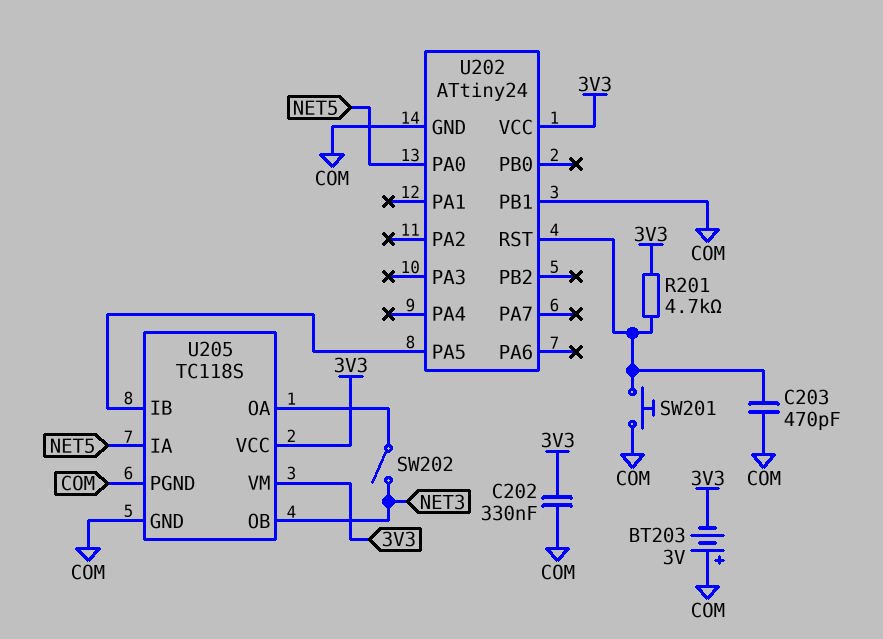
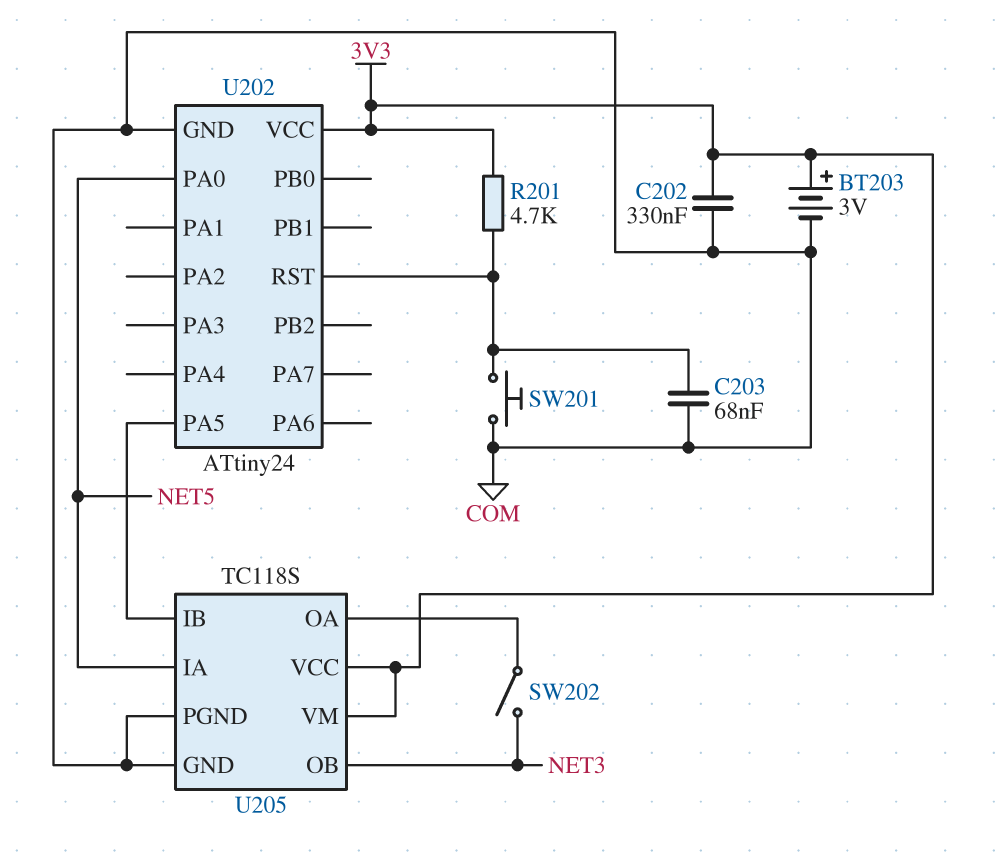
BT203: 3V (plus COM, minus 3V3) -> 3V (plus 3V3, minus COM)
C203: 470pF (COM, U202/RST) -> 68nF (COM, U202/RST)
U202 pin PB1: COM -> none

